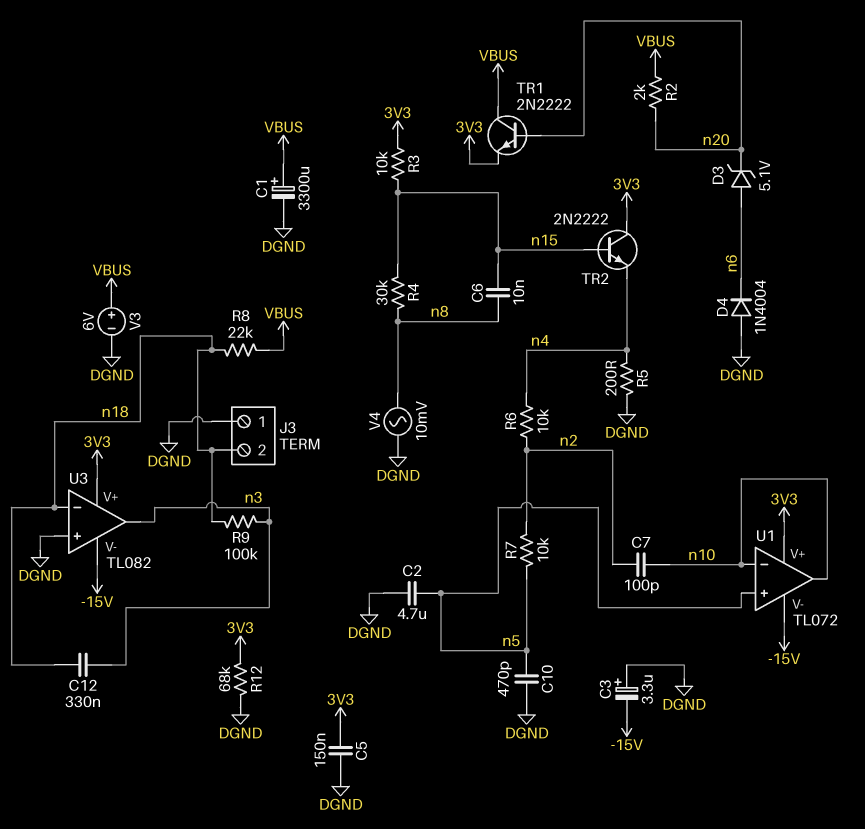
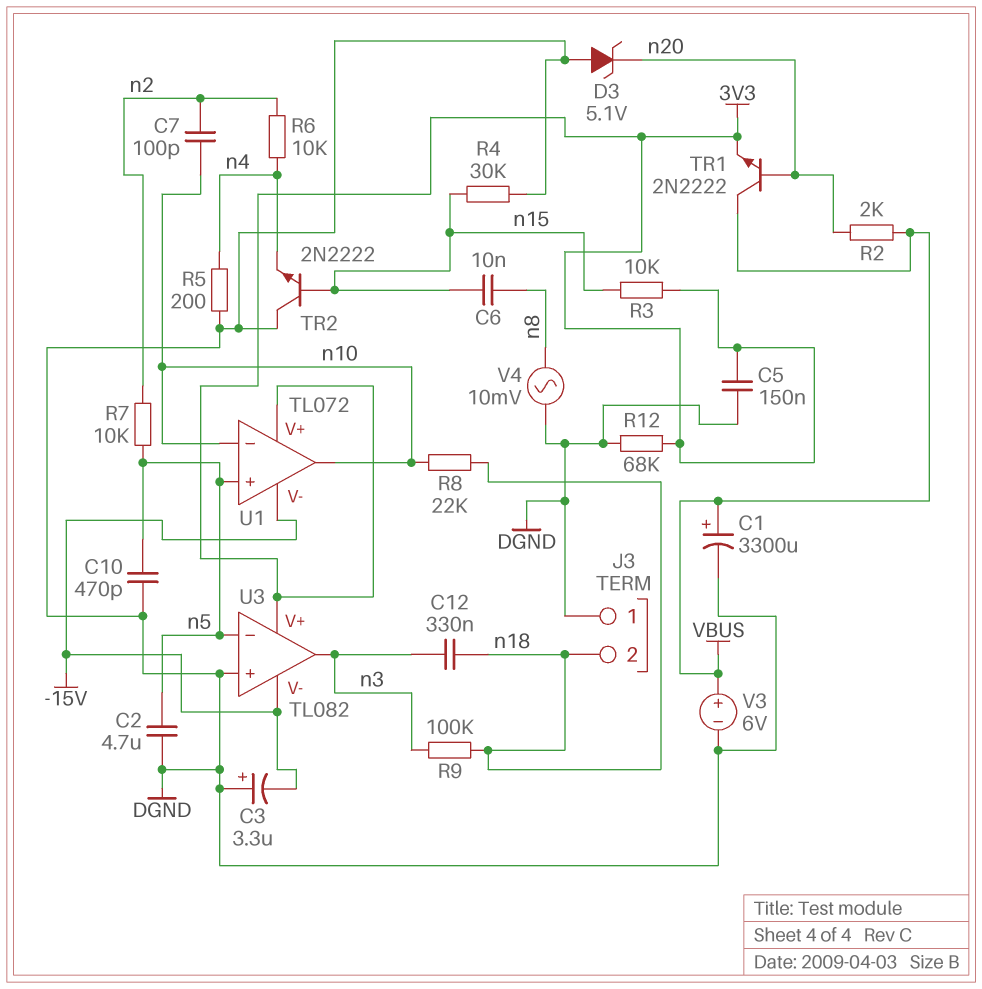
D3: zener 5.1V (A n6, K n20) -> zener 5.1V (A DGND, K n20)
D4: diode 1N4004 (A DGND, K n6) -> none
R4: 30k (n8, n15) -> 30k (DGND, n15)
R8: 22k (VBUS, n18) -> 22k (n10, n18)
TR2: NPN 2N2222 (B n15, C 3V3, E n4) -> NPN 2N2222 (B n15, C DGND, E n4)
U3 pin in-: n18 -> n5

